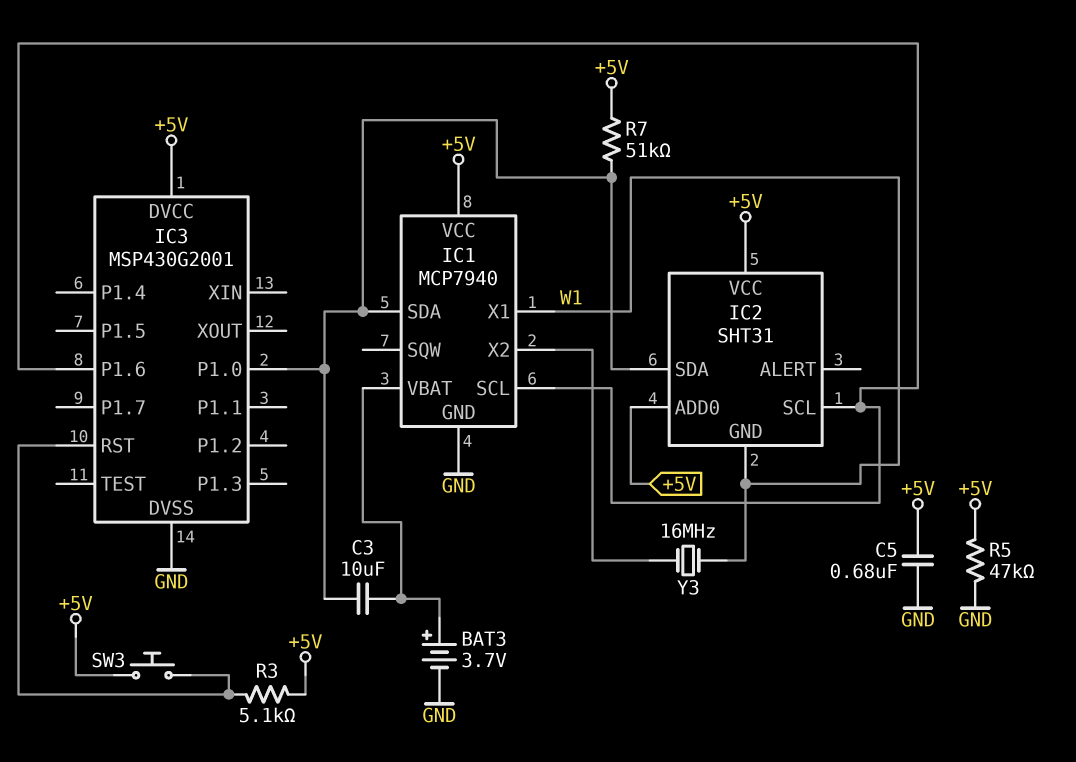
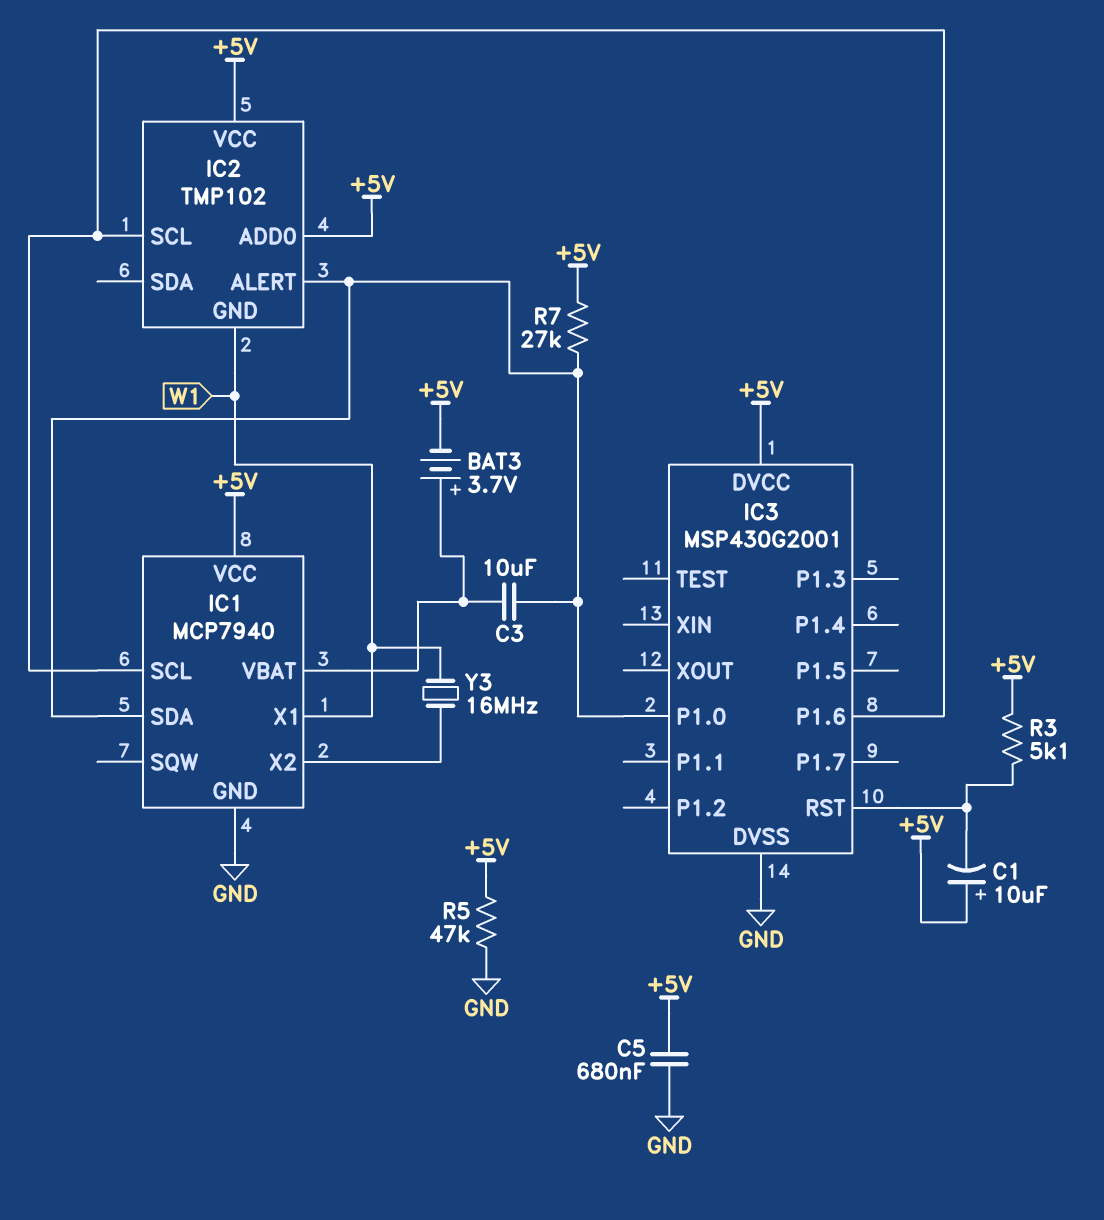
BAT3: 3.7V (plus IC1/VBAT, minus GND) -> 3.7V (plus IC1/VBAT, minus +5V)
C1: none -> 10uF (plus +5V, minus IC3/RST)
IC2: SHT31 -> TMP102
IC2 pin ALERT: none -> IC1/SDA
IC2 pin SDA: IC1/SDA -> none
R7: 51k (+5V, IC1/SDA) -> 27k (+5V, IC1/SDA)
SW3: button (+5V, IC3/RST) -> none

